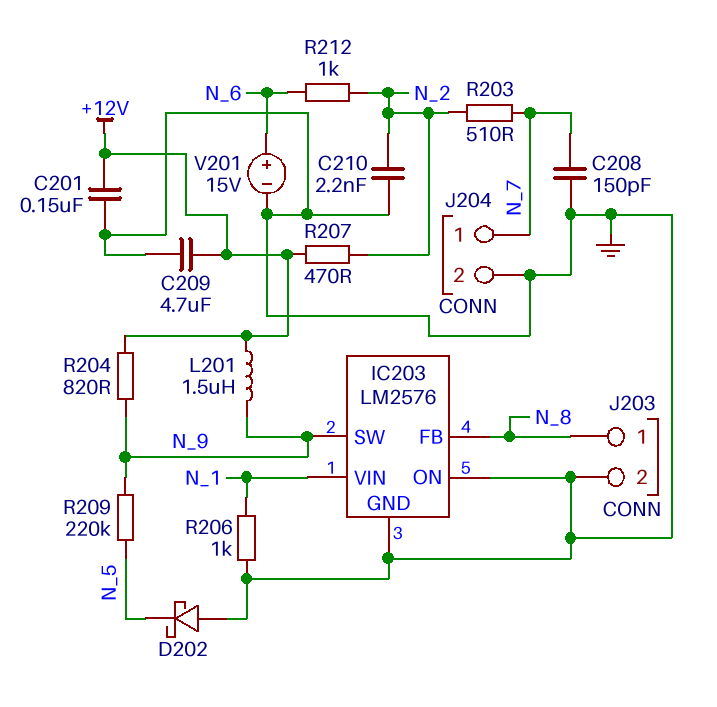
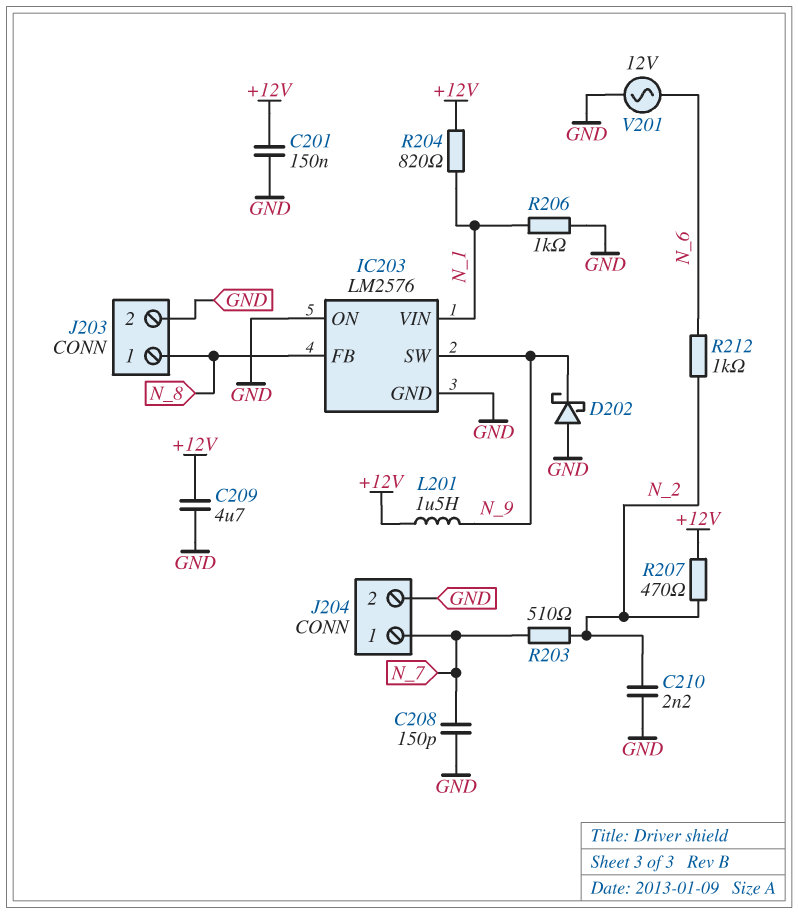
D202: schottky (A GND, K N_5) -> schottky (A GND, K N_9)
R204: 820 (+12V, N_9) -> 820 (+12V, N_1)
R209: 220k (N_5, N_9) -> none
V201: 15V (plus N_6, minus GND) -> AC 12V (GND, N_6)

